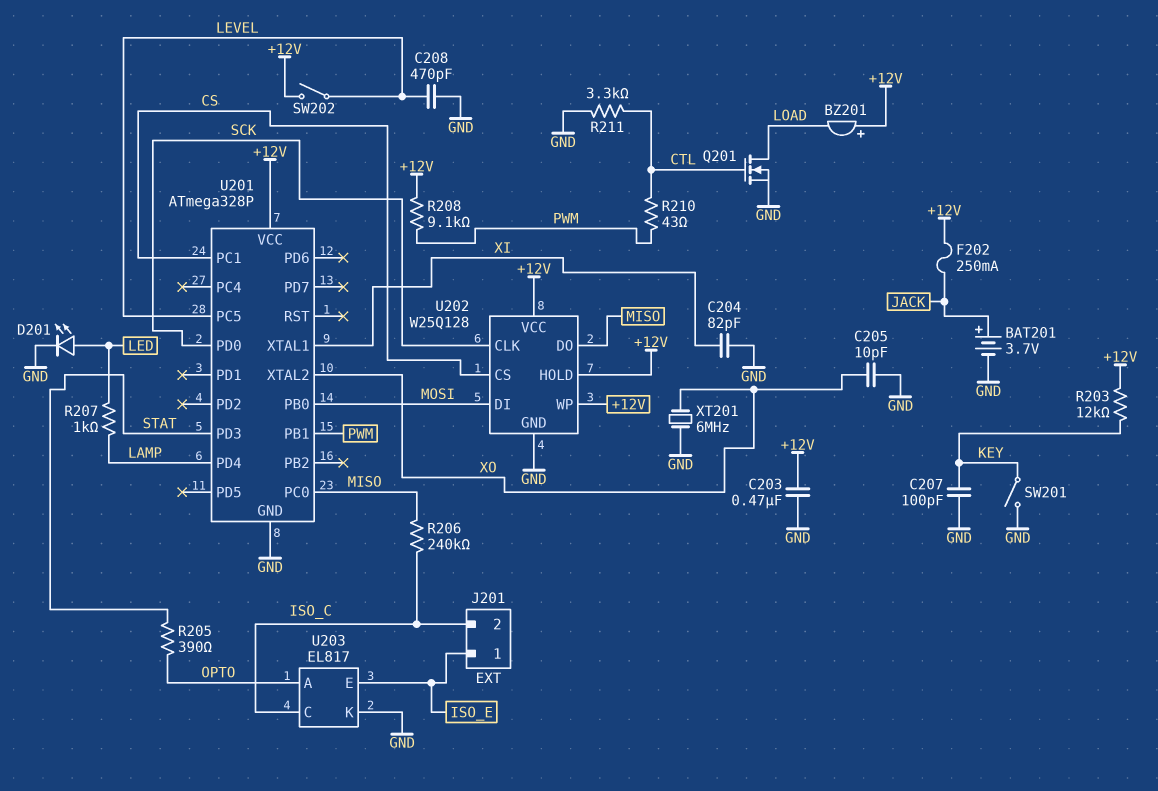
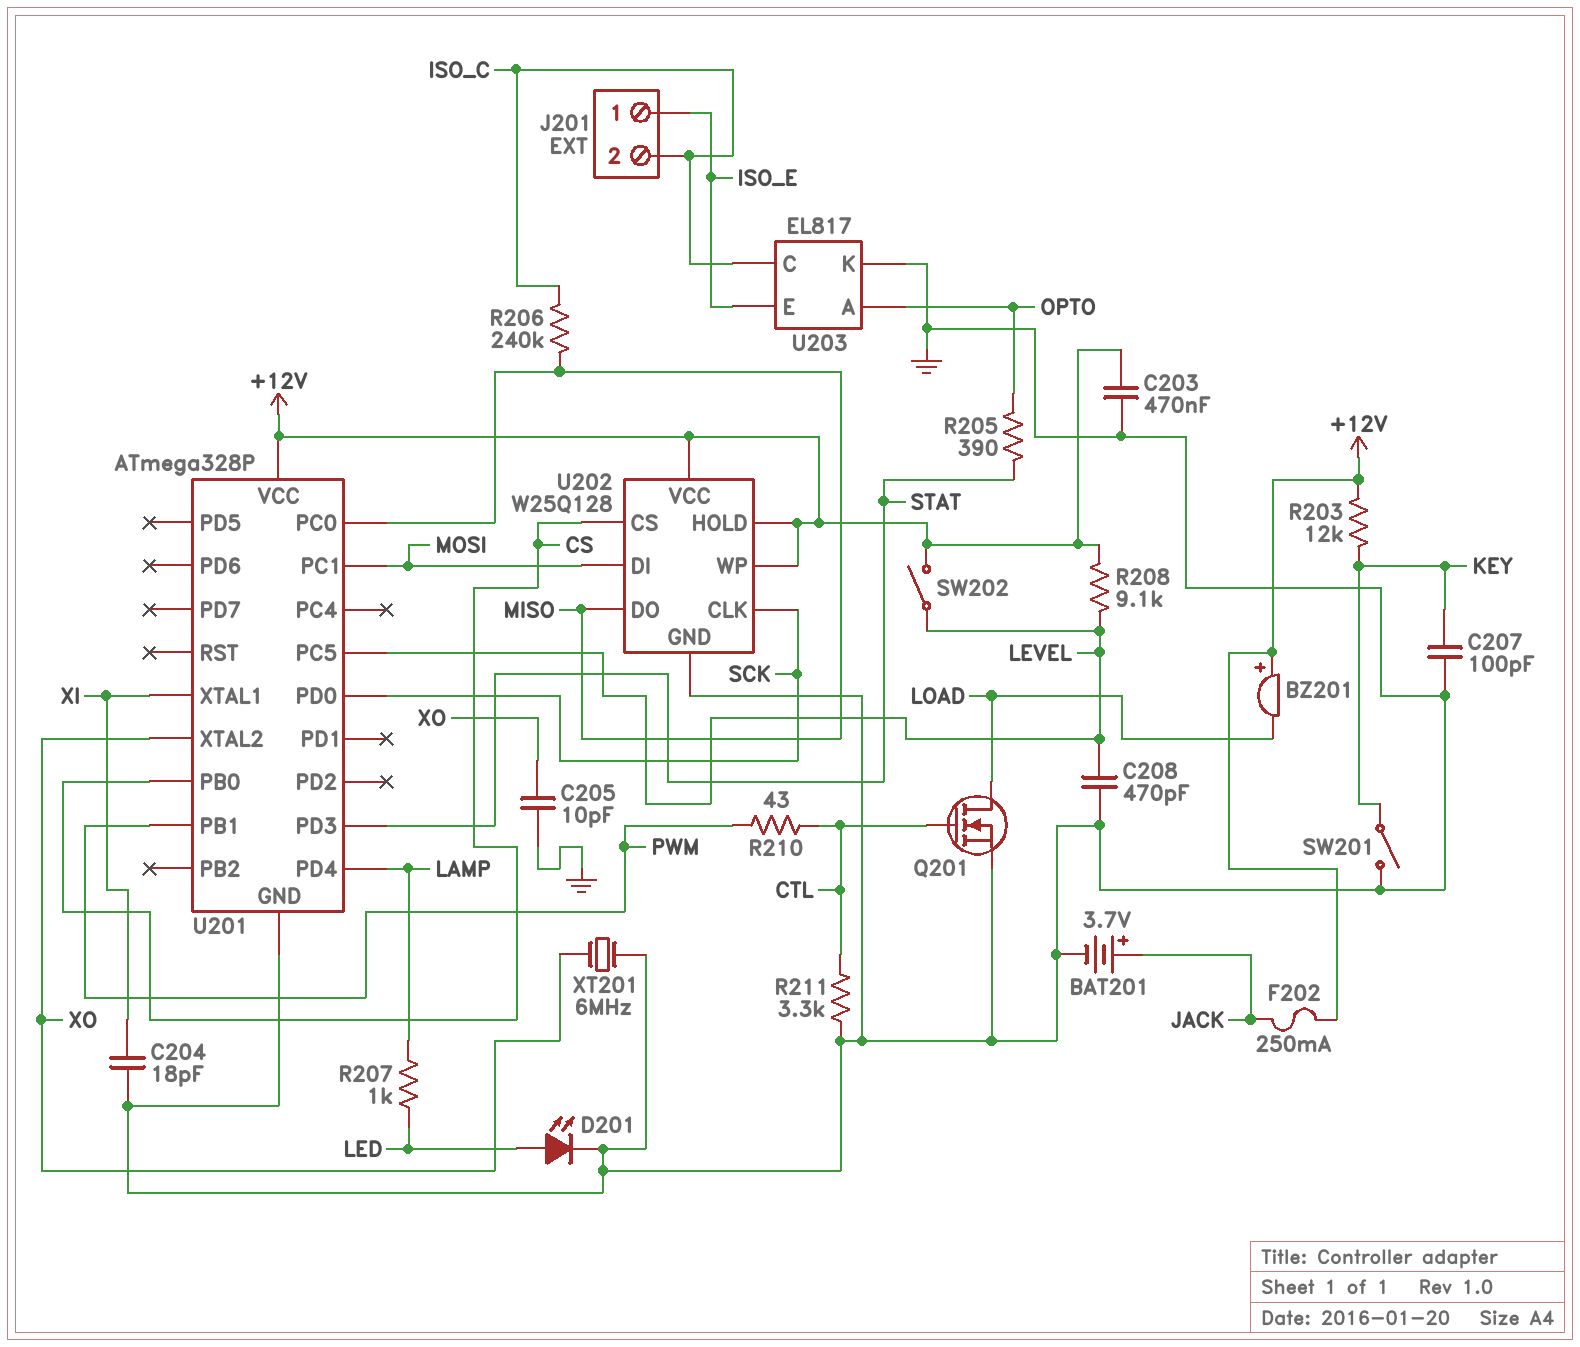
C204: 82pF (GND, XI) -> 18pF (GND, XI)
R208: 9.1k (+12V, PWM) -> 9.1k (+12V, LEVEL)
U201 pin PB0: MOSI -> CS
U201 pin PC1: CS -> MOSI

